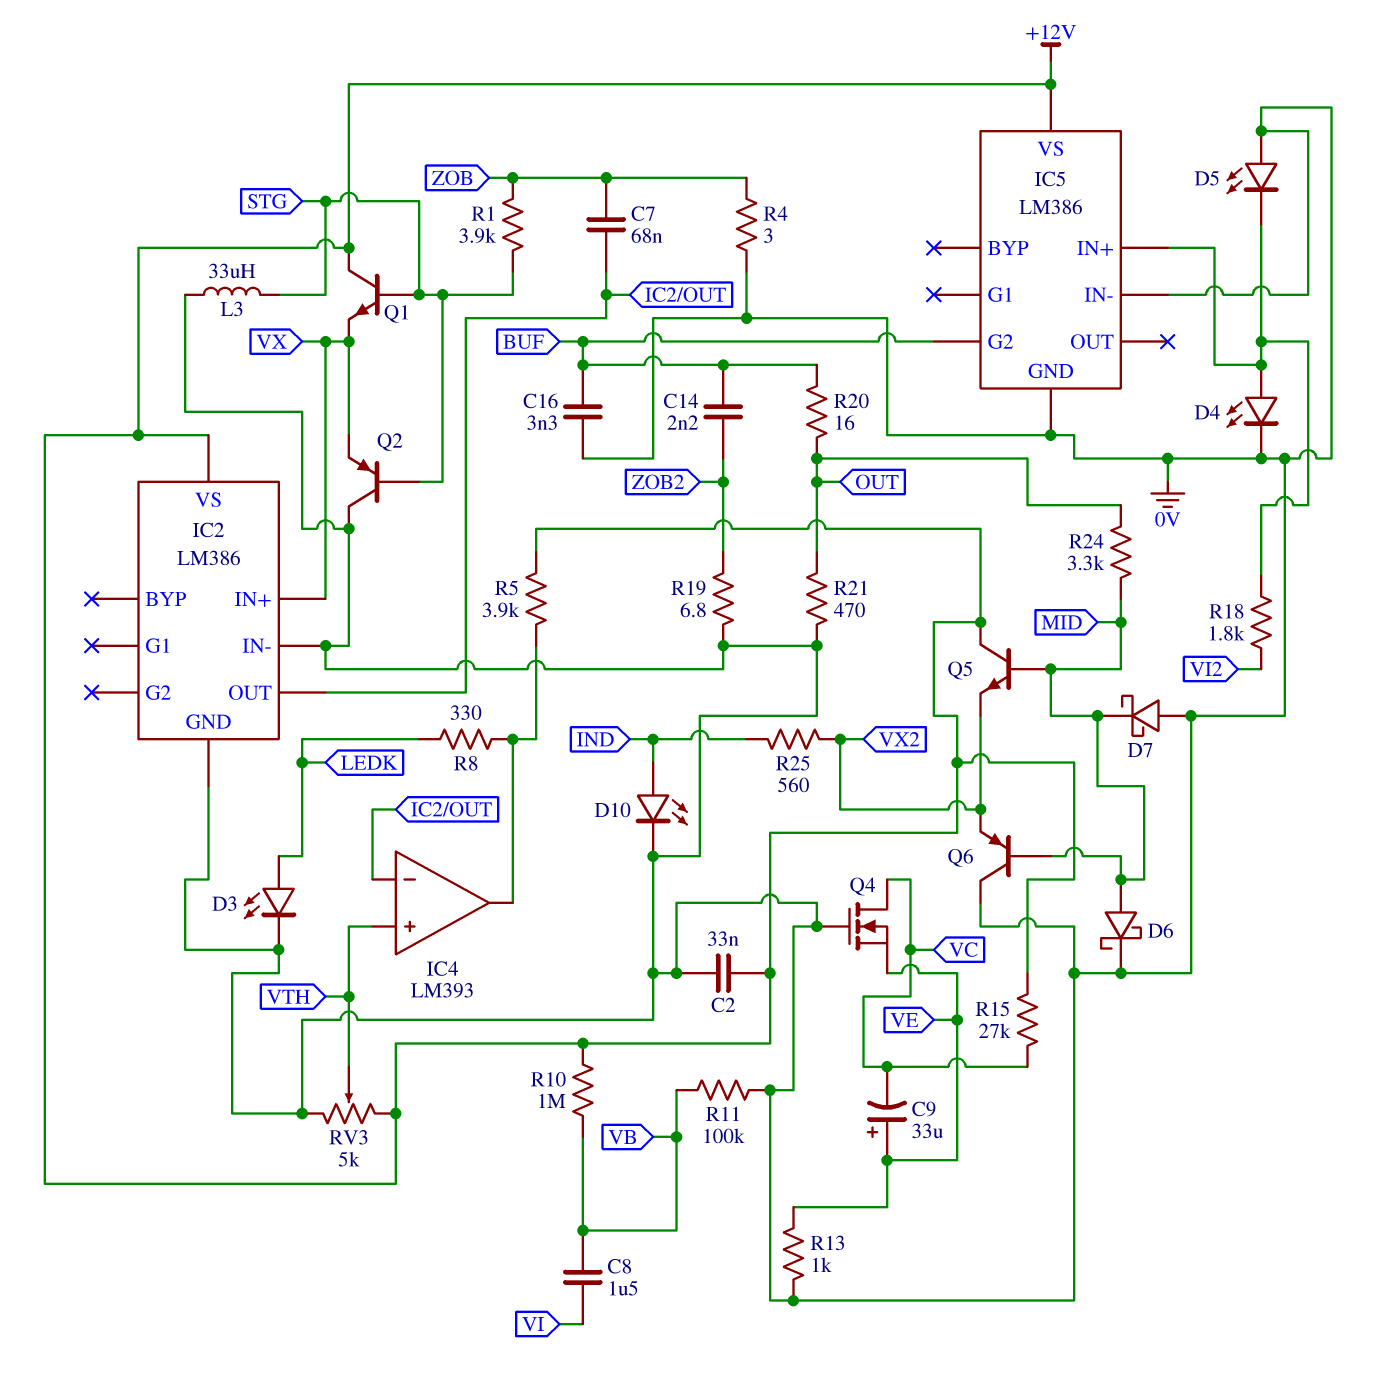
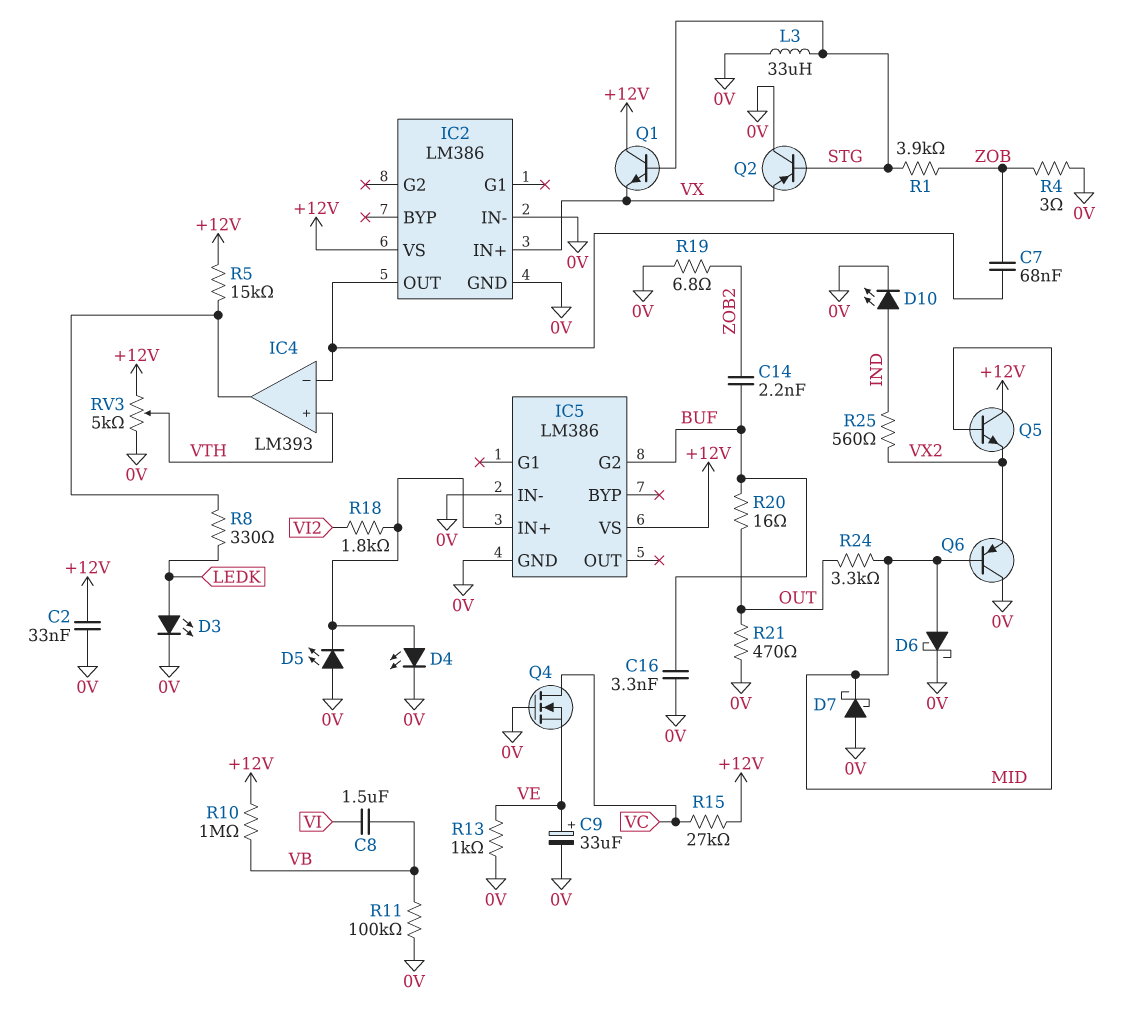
C9: 33uF (plus VE, minus VC) -> 33uF (plus VE, minus 0V)
R5: 3.9k (+12V, IC4/out) -> 15k (+12V, IC4/out)

